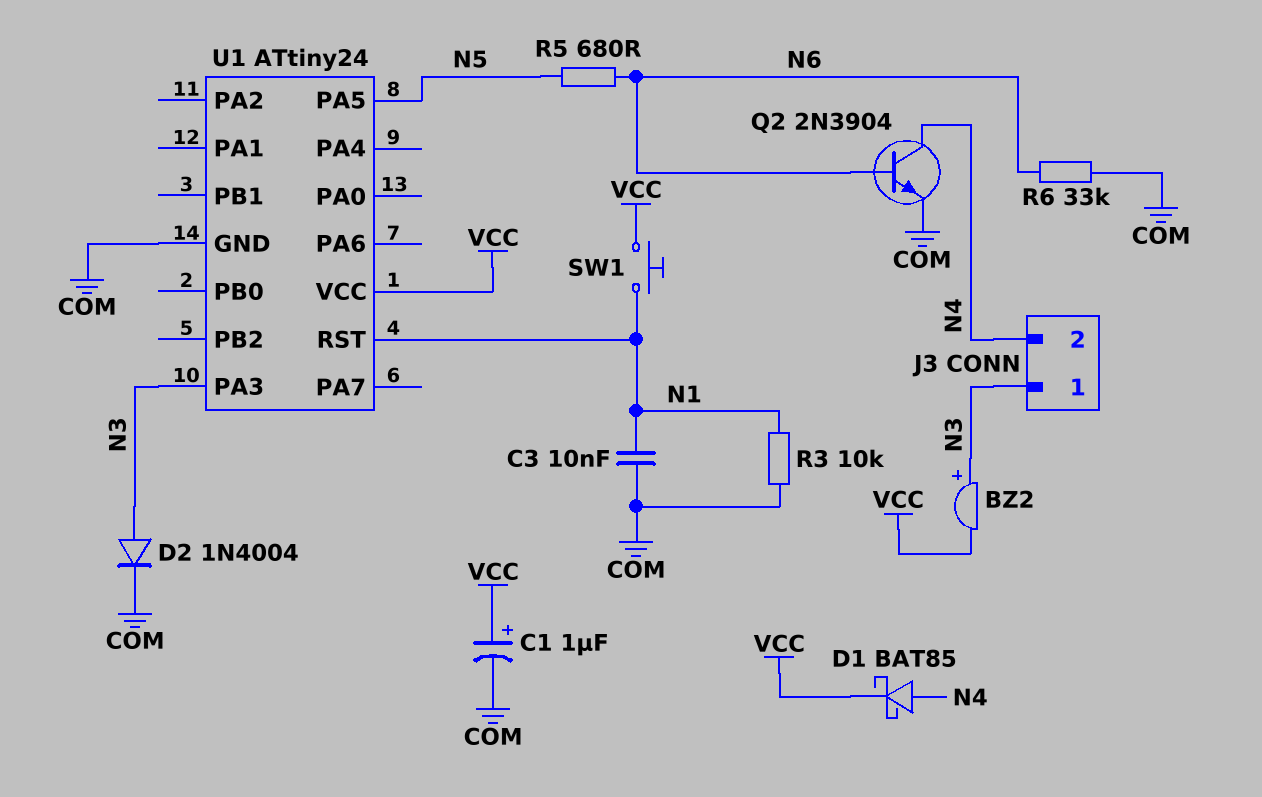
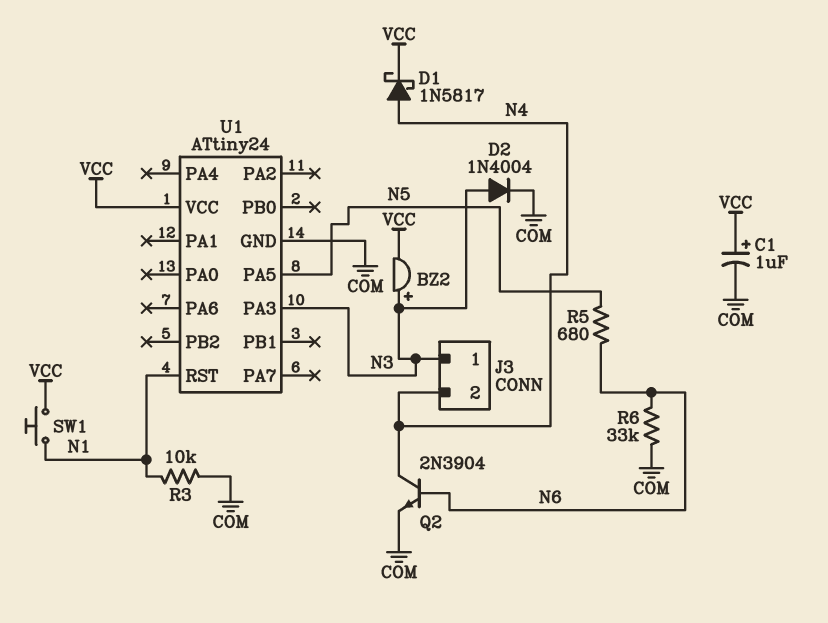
C3: 10nF (COM, N1) -> none
D1: schottky BAT85 (A N4, K VCC) -> schottky 1N5817 (A N4, K VCC)

